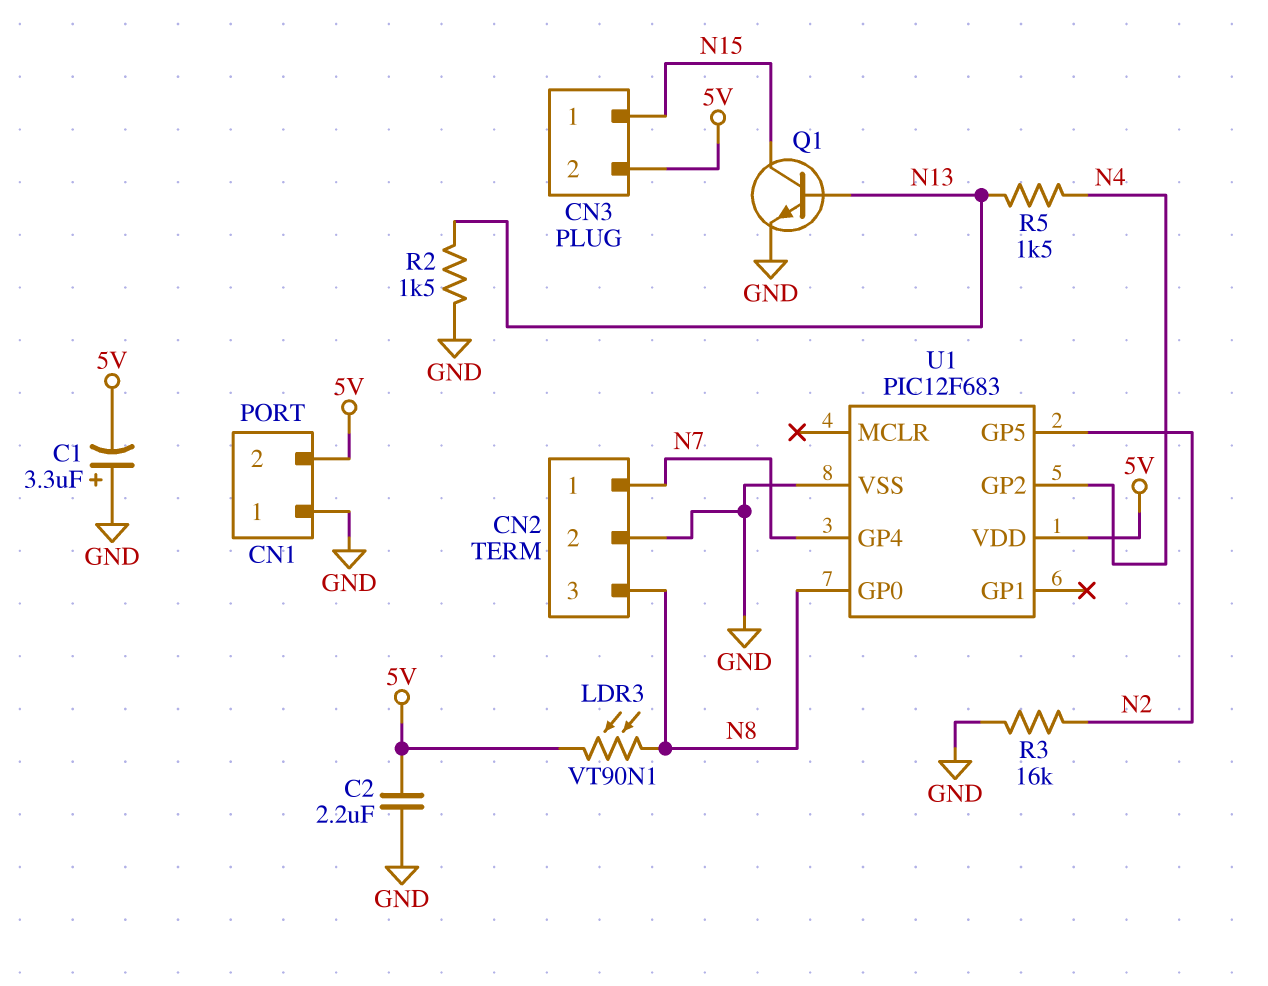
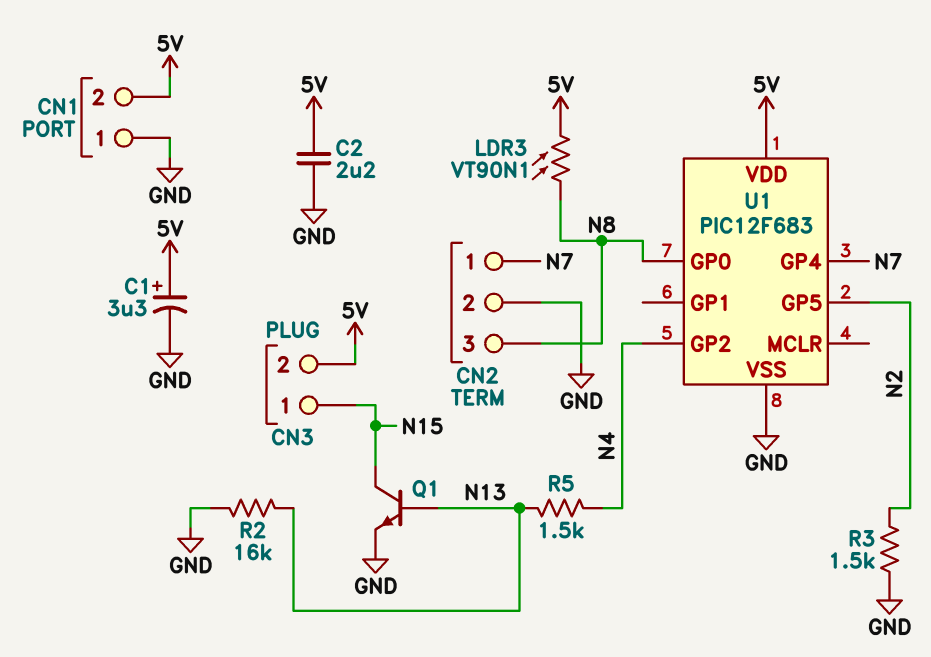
C1: 3.3uF (plus GND, minus 5V) -> 3.3uF (plus 5V, minus GND)
R2: 1.5k (GND, N13) -> 16k (GND, N13)
R3: 16k (GND, N2) -> 1.5k (GND, N2)

